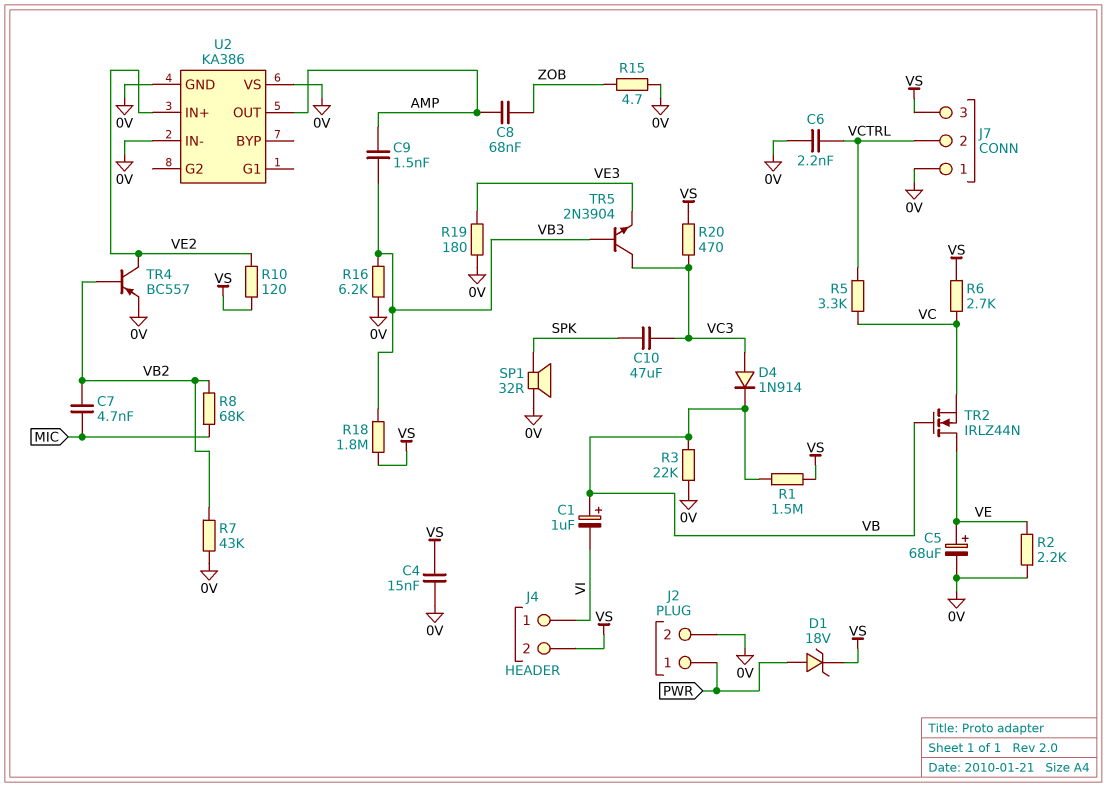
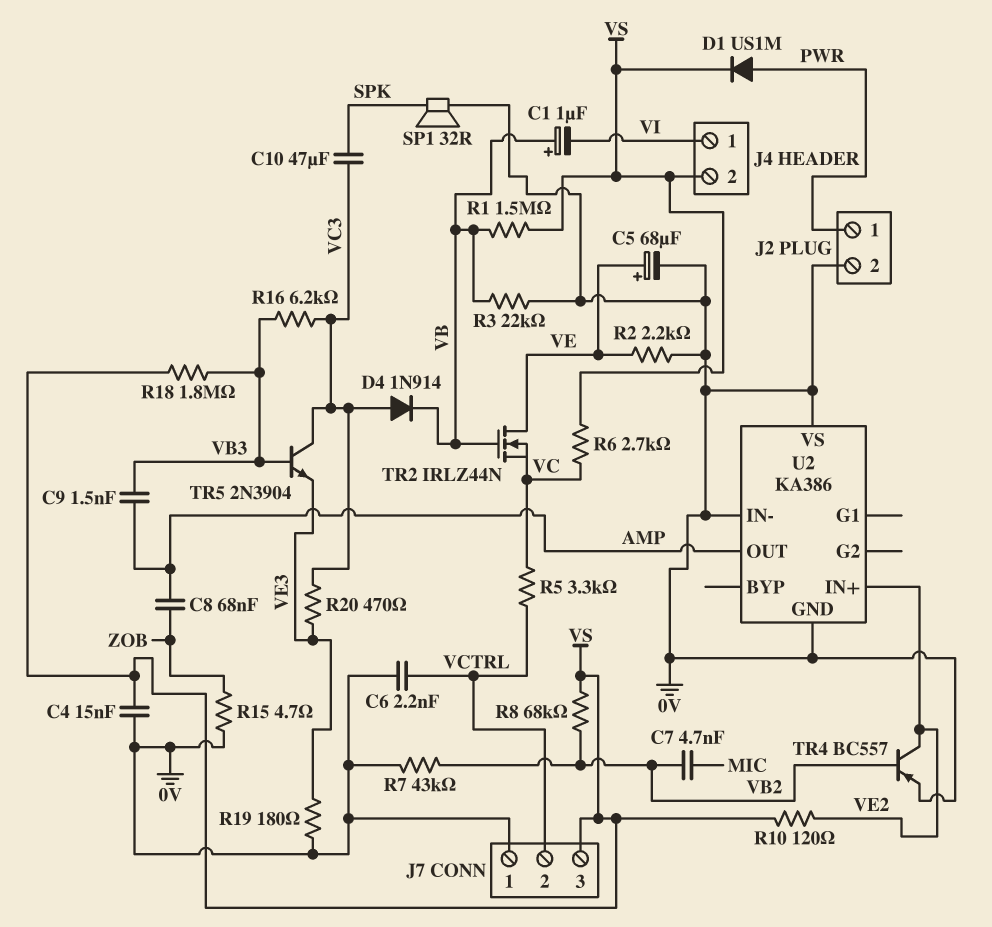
D1: zener 18V (A PWR, K VS) -> diode US1M (A PWR, K VS)
R8: 68k (MIC, VB2) -> 68k (VB2, VS)
R16: 6.2k (0V, VB3) -> 6.2k (VB3, VC3)
R20: 470 (VC3, VS) -> 470 (VC3, VE3)

